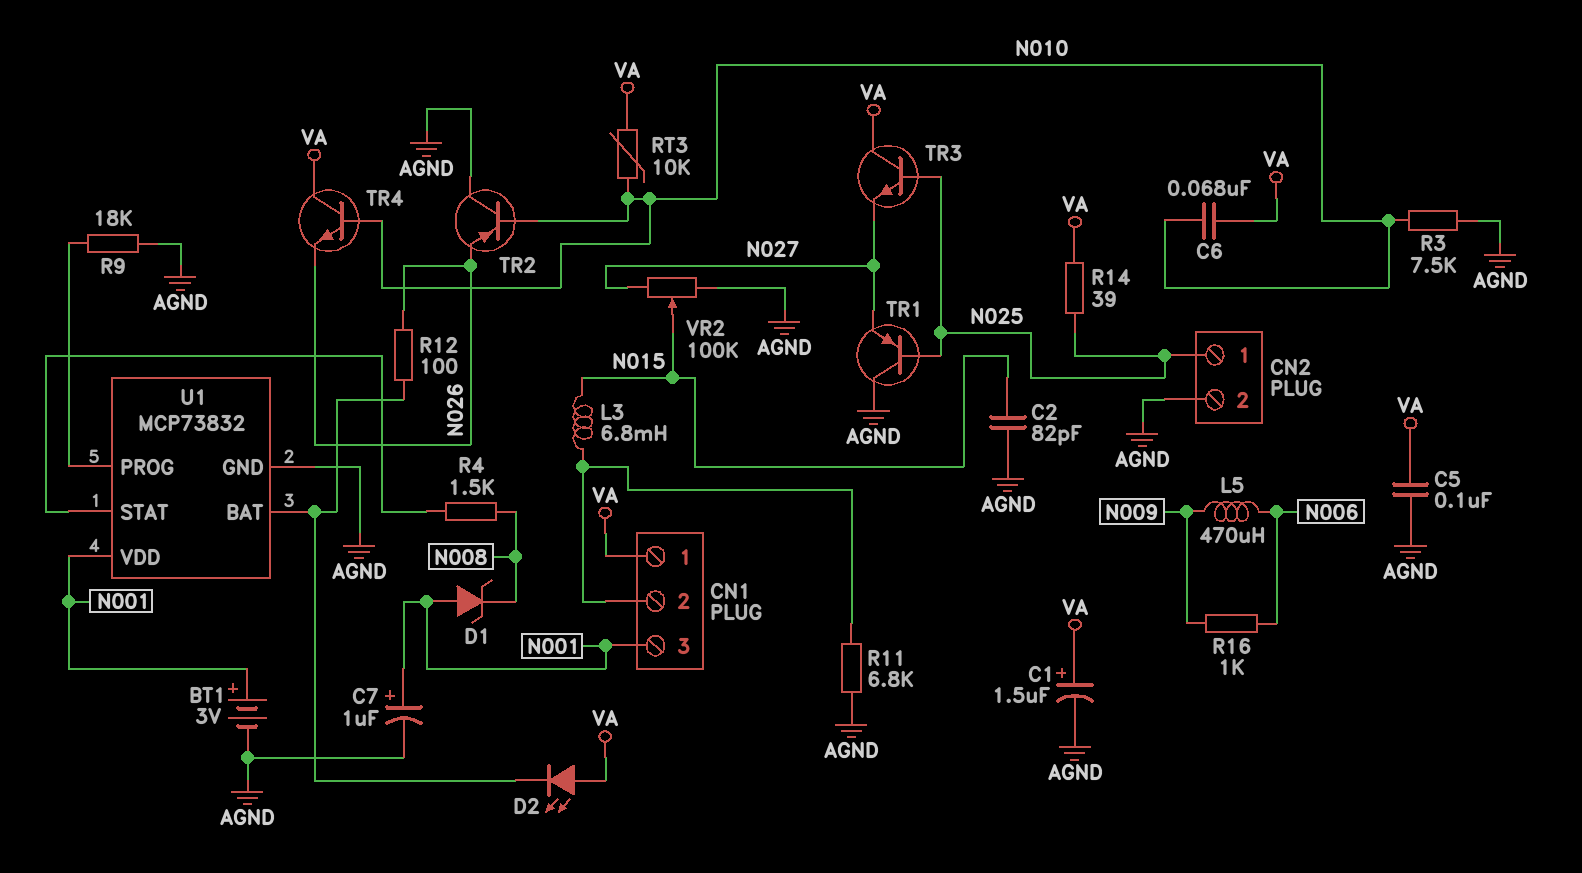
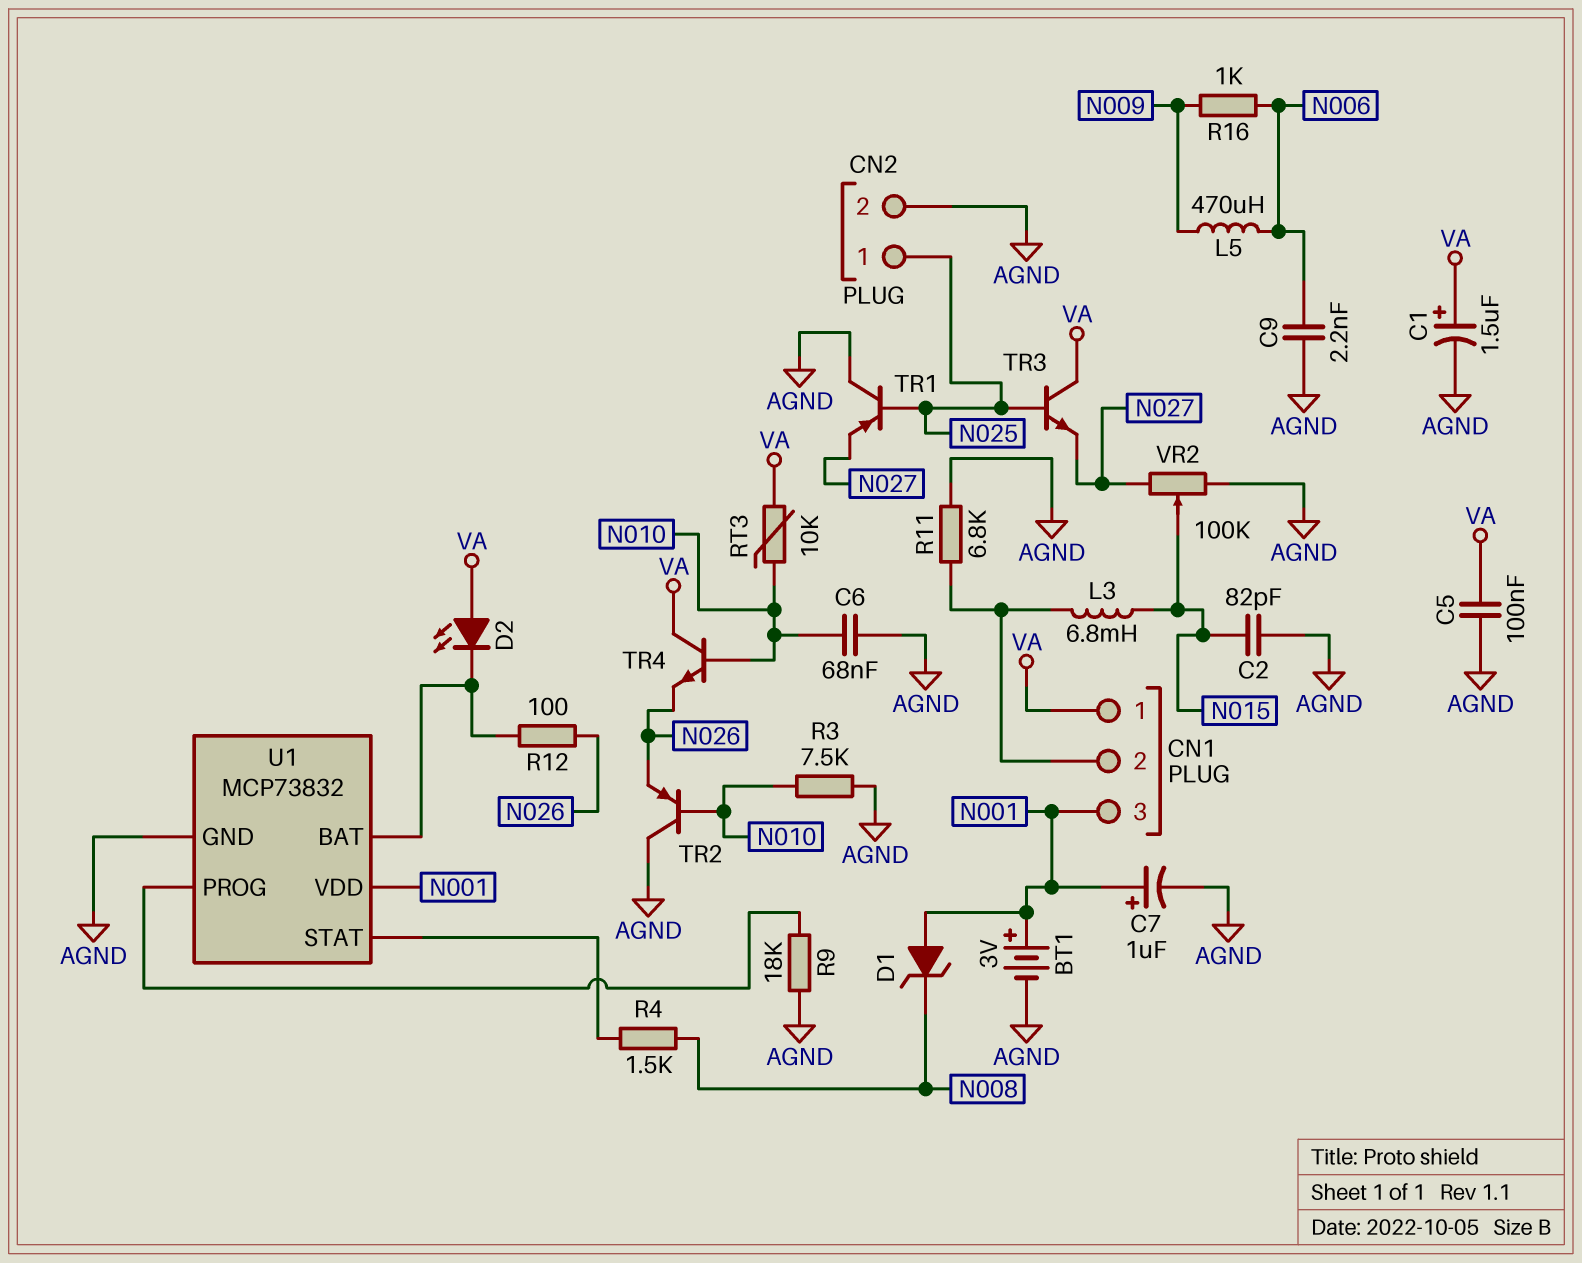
C6: 68nF (N010, VA) -> 68nF (AGND, N010)
C9: none -> 2.2nF (AGND, N006)
R14: 39 (N025, VA) -> none

